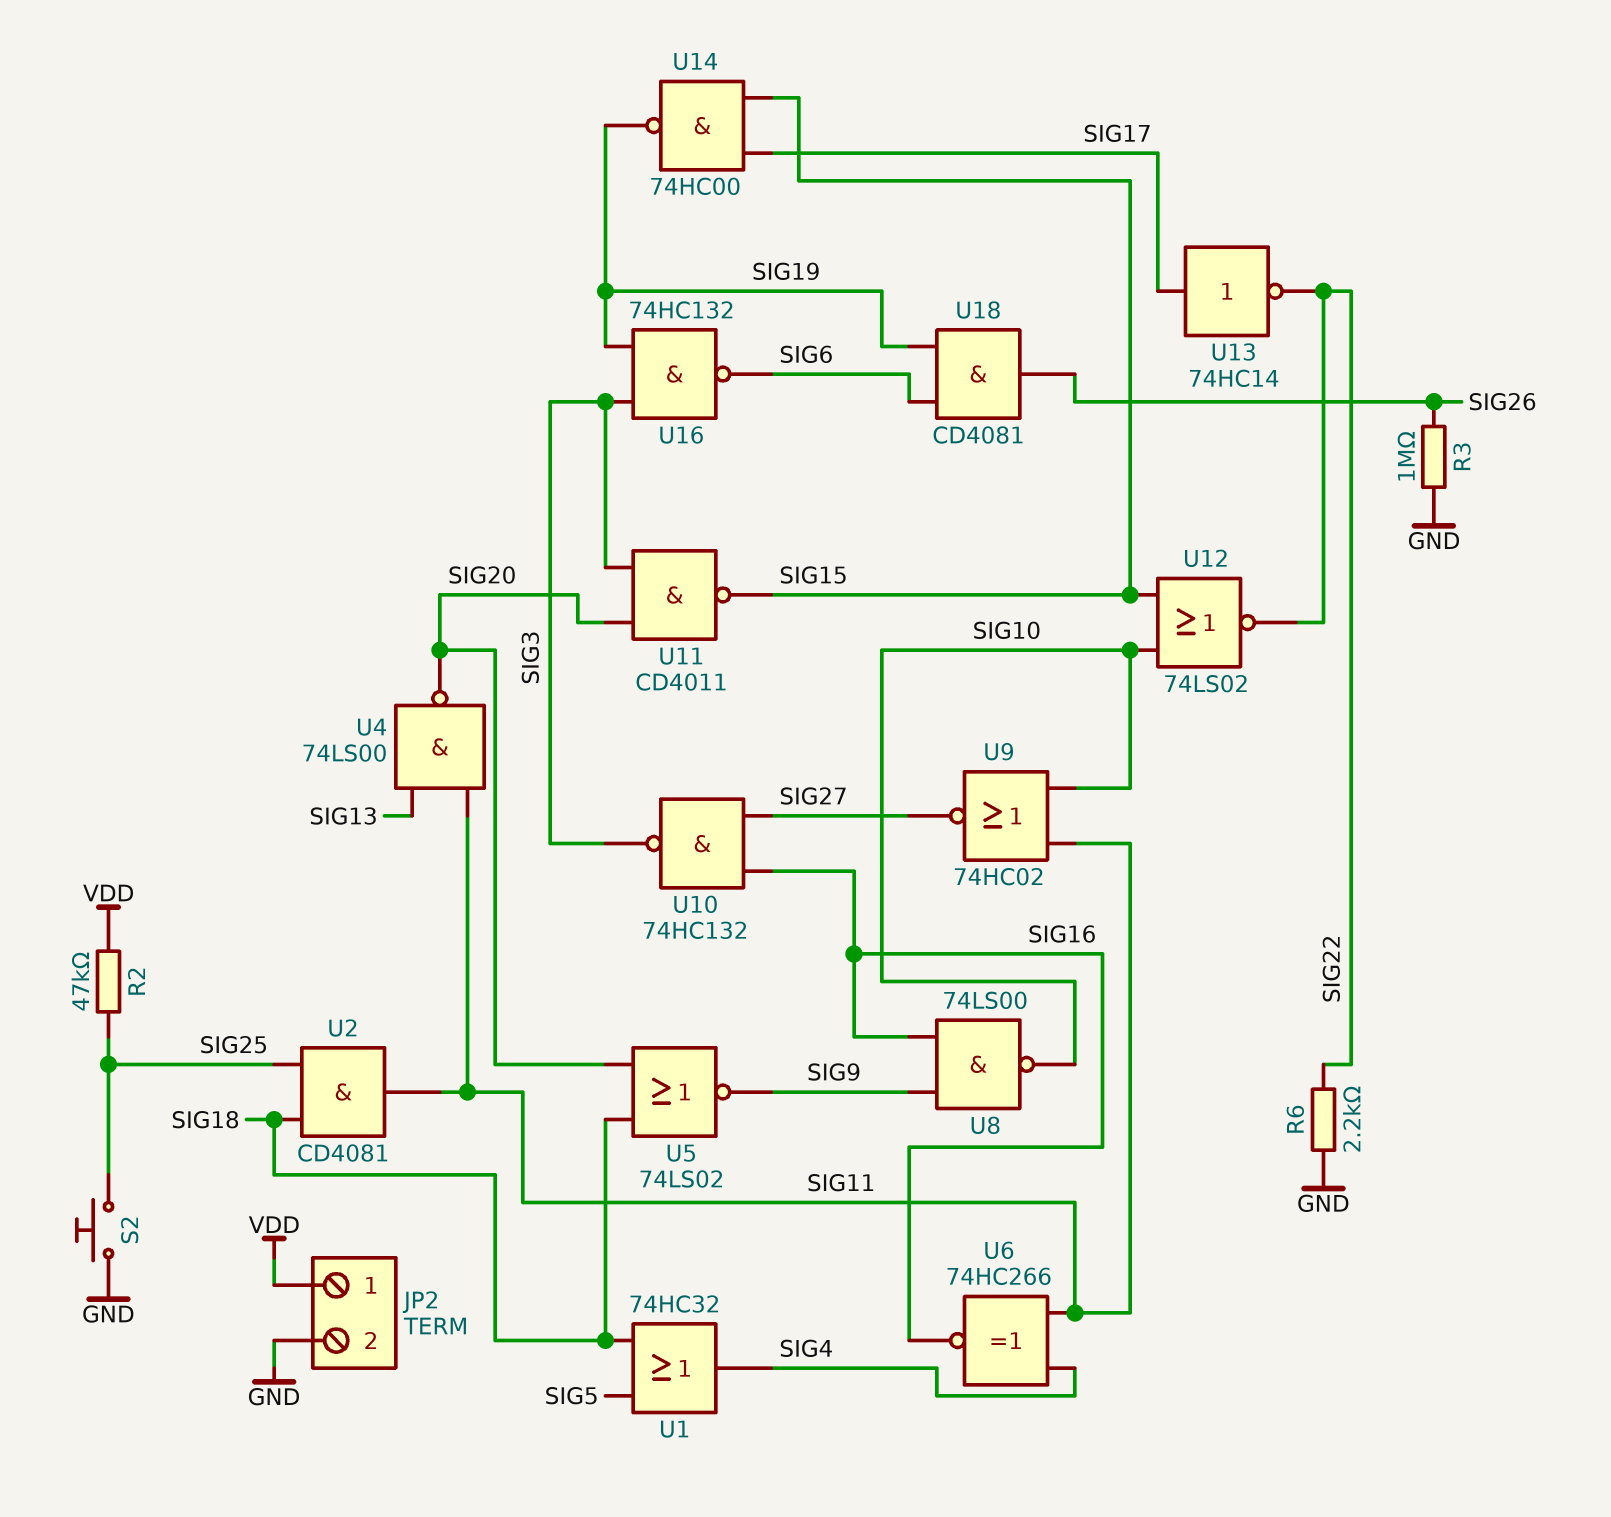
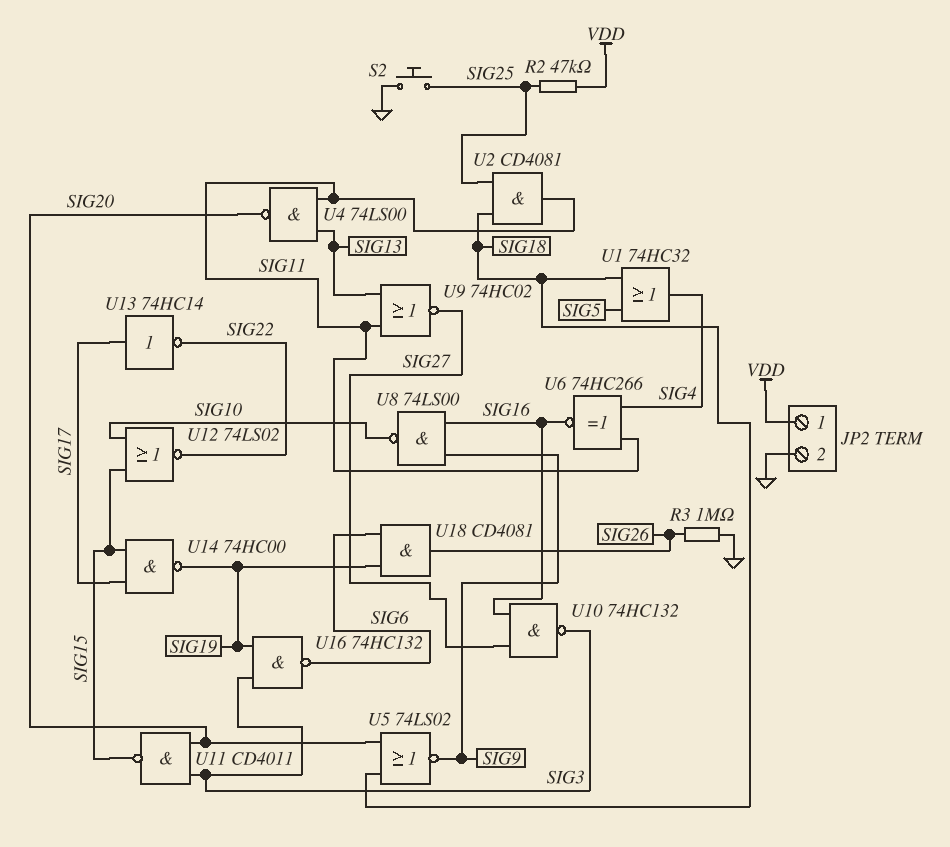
R6: 2.2k (GND, SIG22) -> none
U9: NOR 74HC02 (in SIG10, in SIG11, out SIG27) -> NOR 74HC02 (in SIG11, in SIG13, out SIG27)

